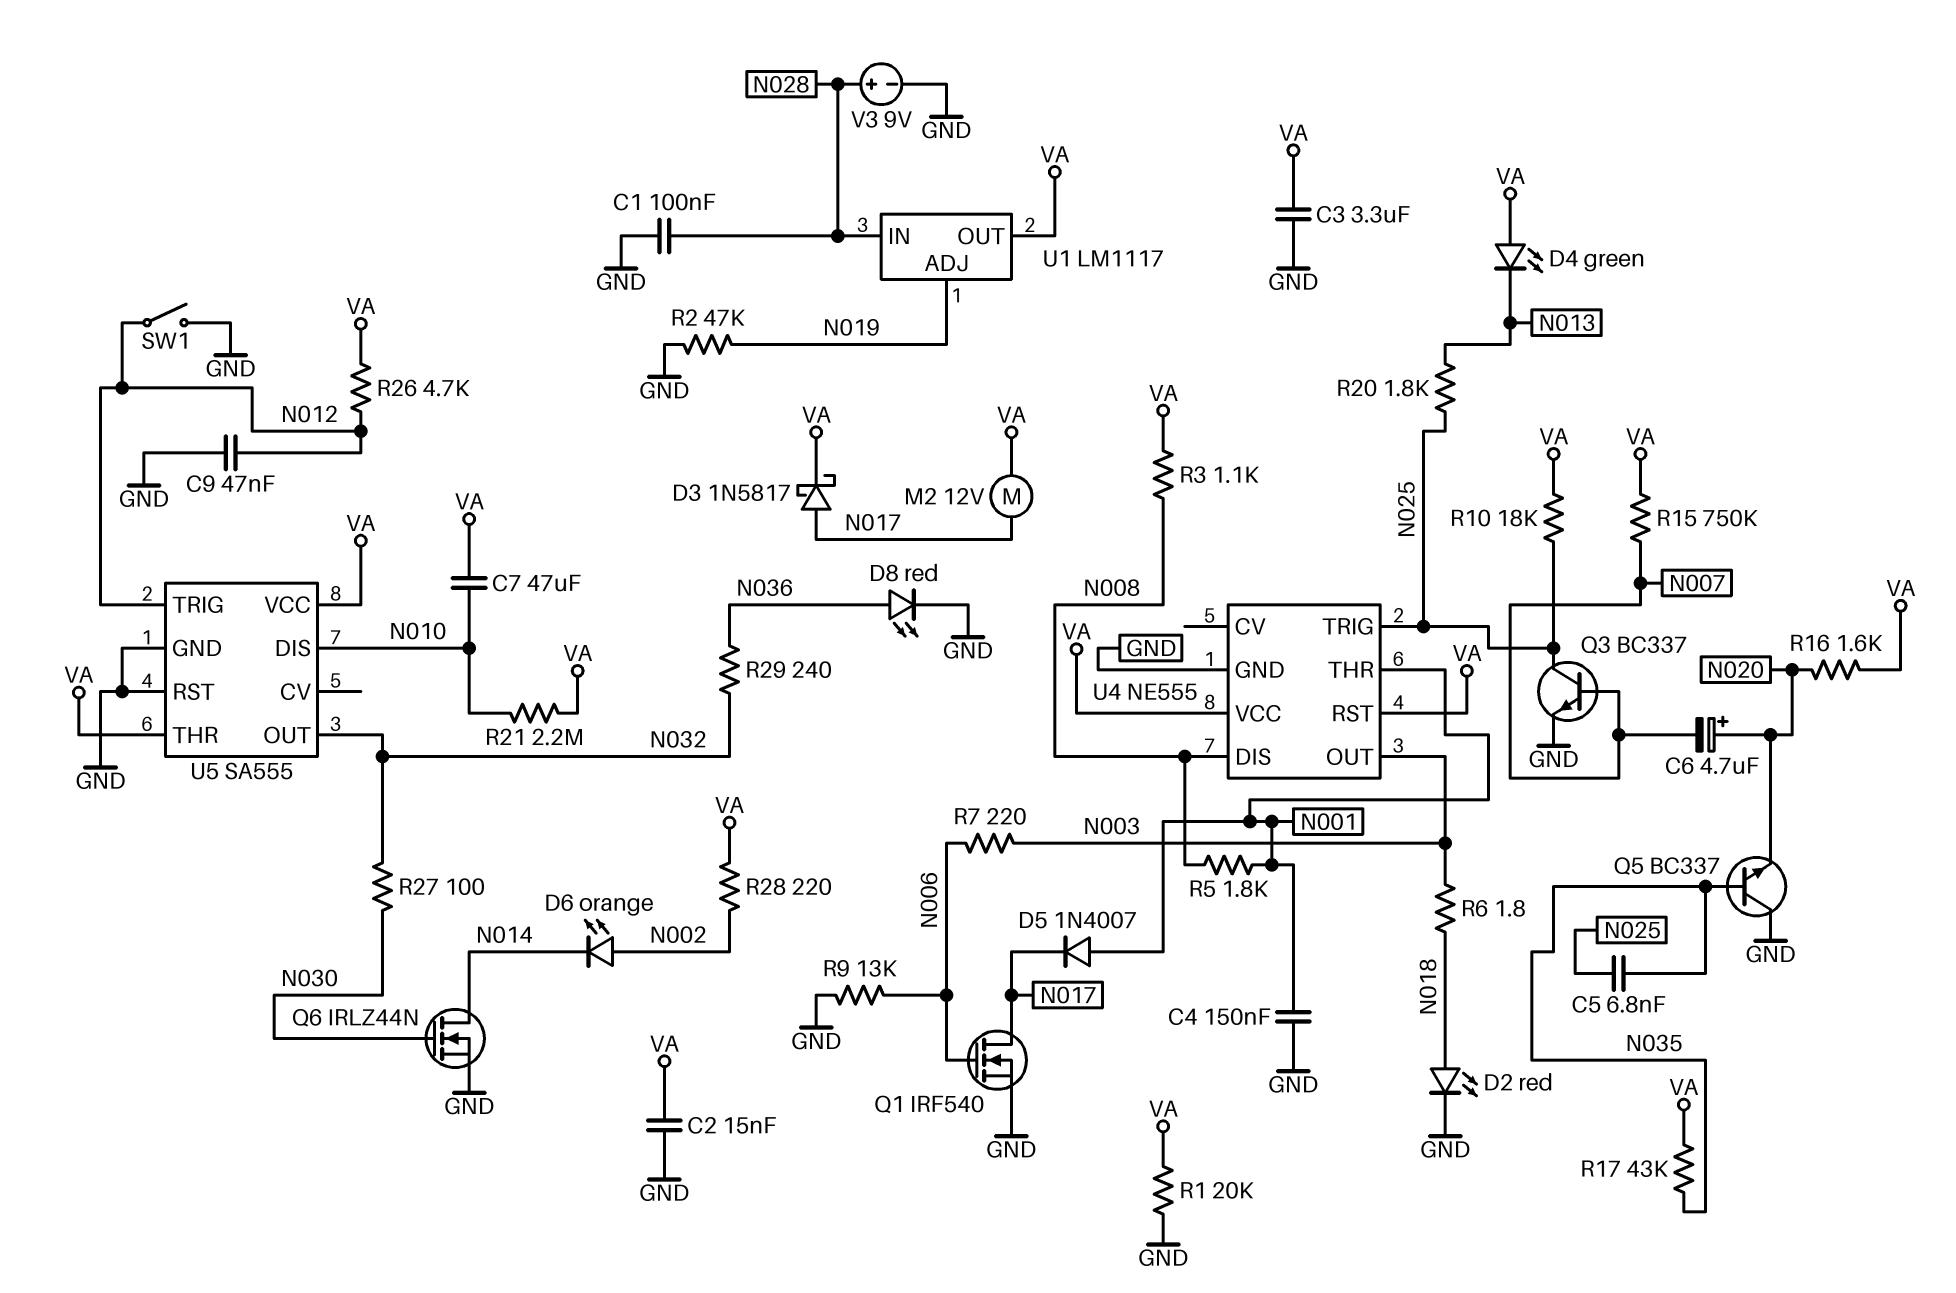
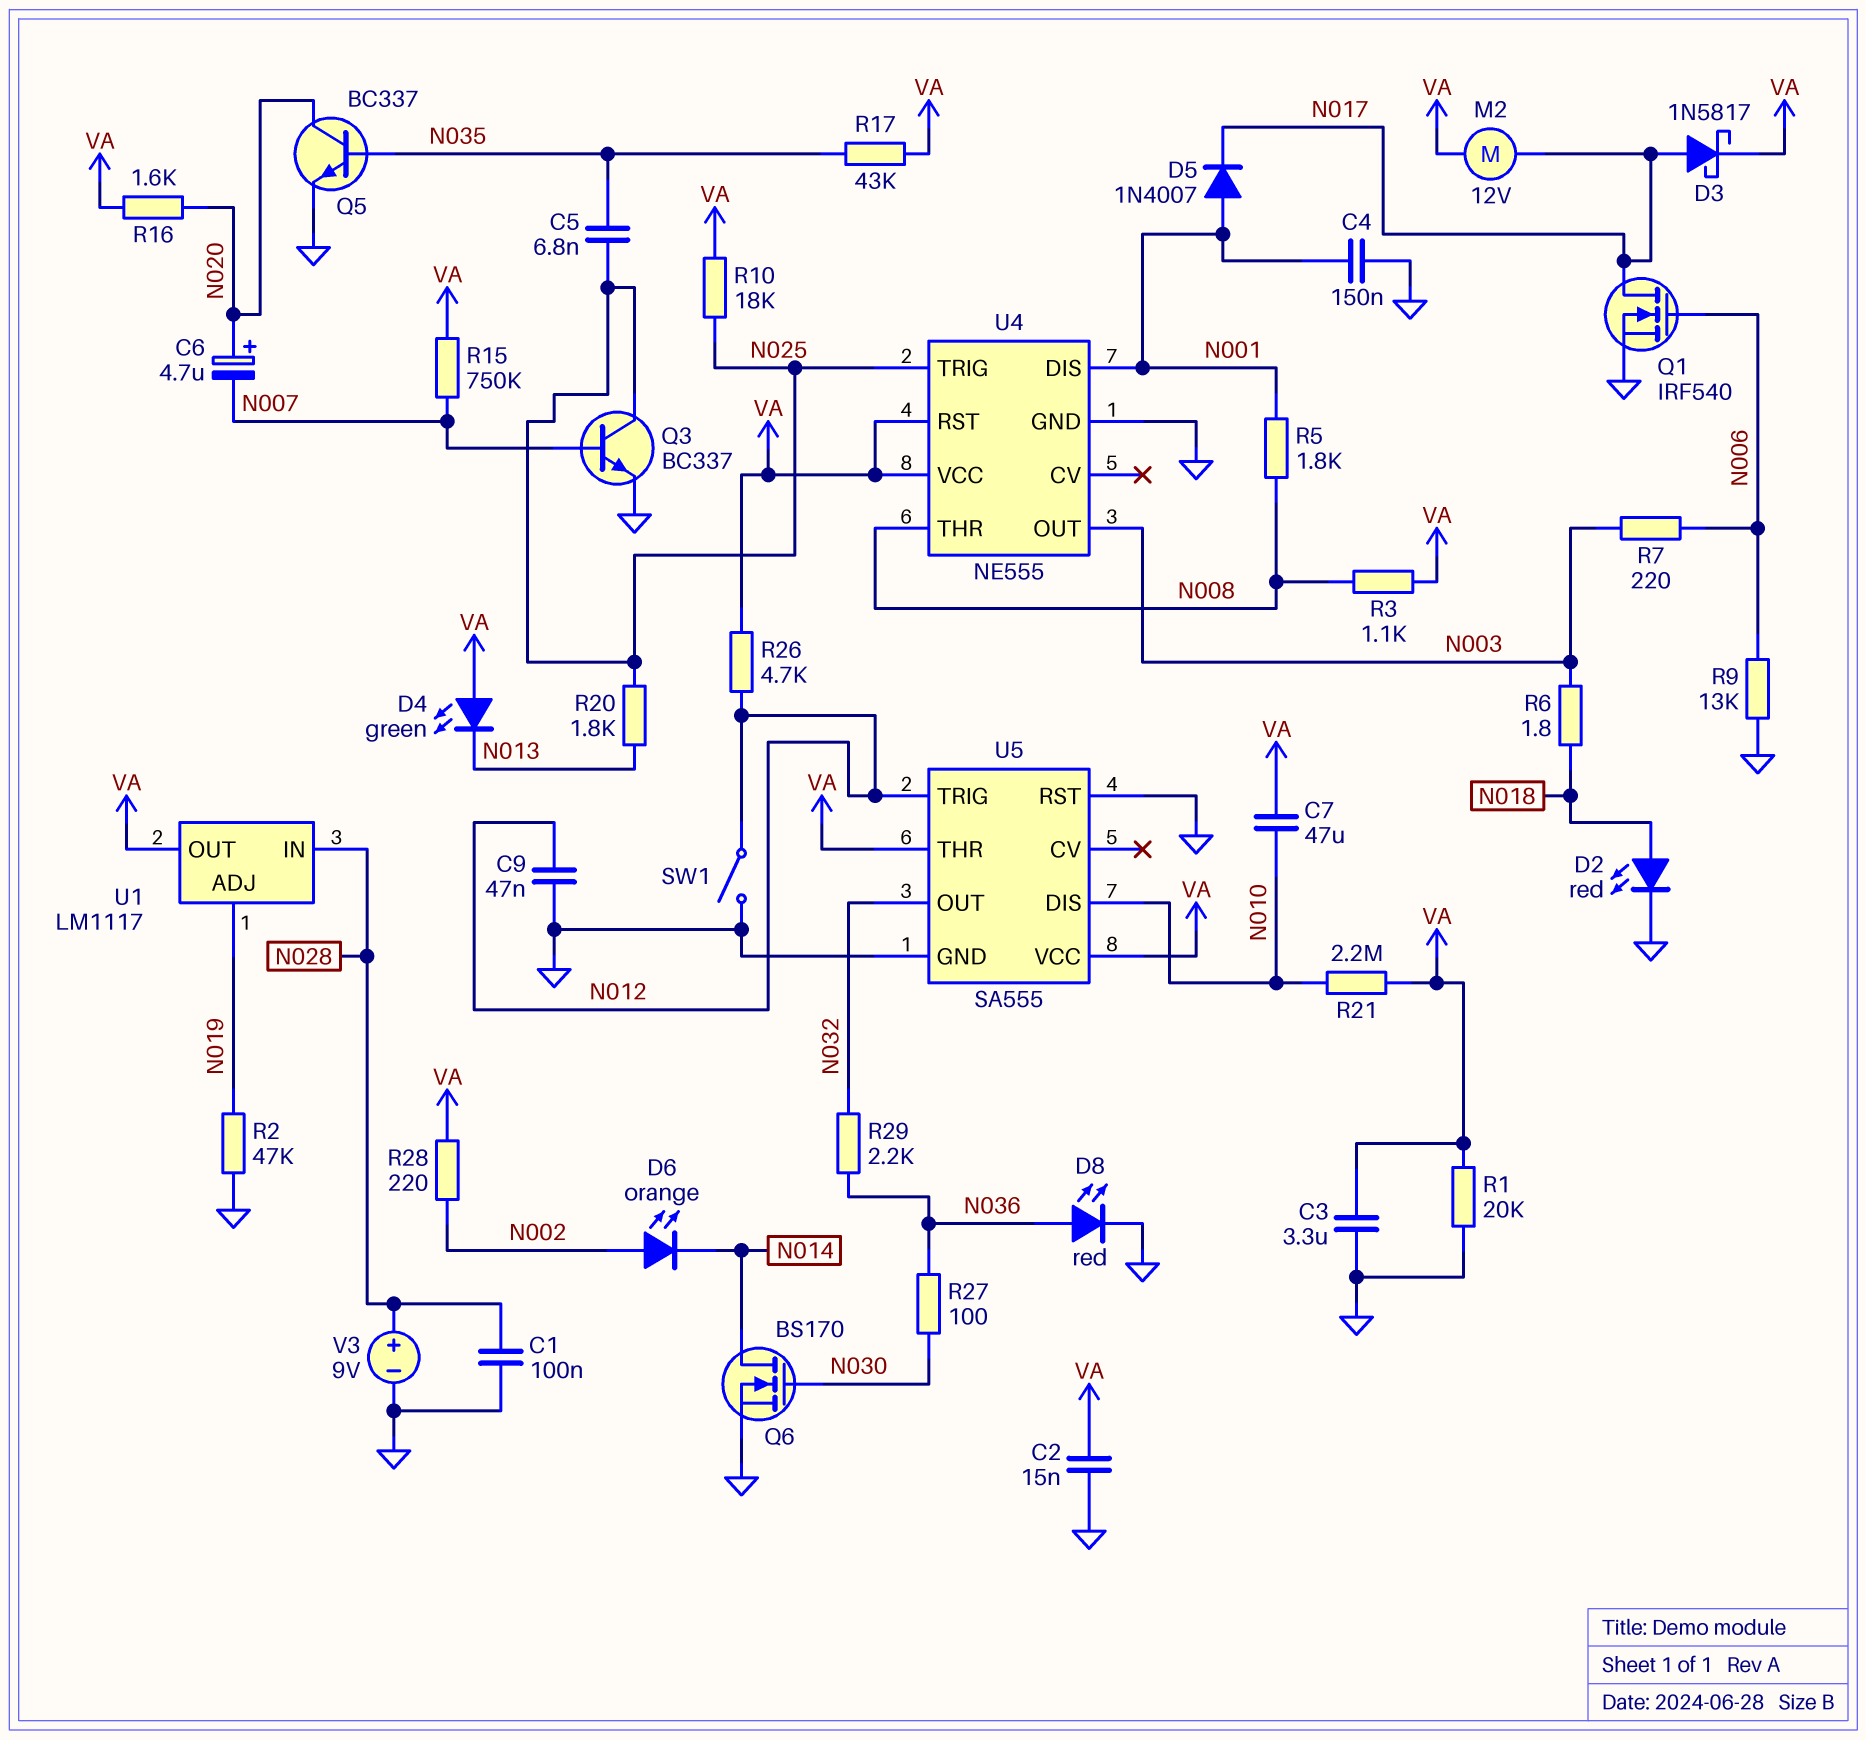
Q5: NPN BC337 (B N035, C GND, E N020) -> NPN BC337 (B N035, C N020, E GND)
Q6: NMOS IRLZ44N (G N030, D N014, S GND) -> NMOS BS170 (G N030, D N014, S GND)
R27: 100 (N030, N032) -> 100 (N030, N036)
R29: 240 (N032, N036) -> 2.2k (N032, N036)
U4 pin DIS: N008 -> N001
U4 pin THR: N001 -> N008

